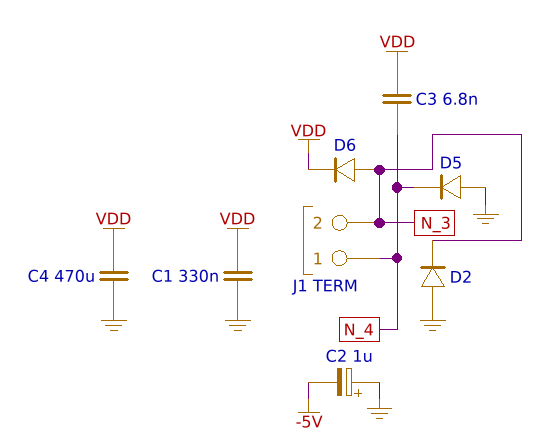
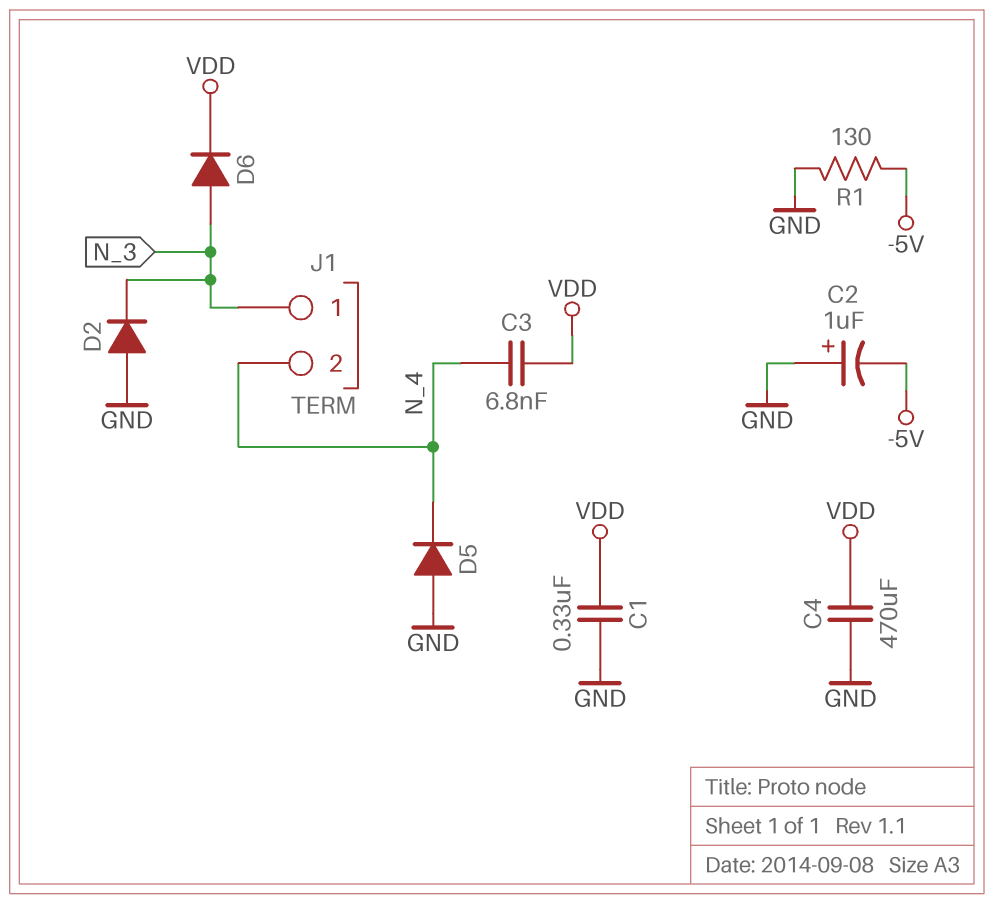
J1 pin 1: N_4 -> N_3
J1 pin 2: N_3 -> N_4
R1: none -> 130 (-5V, GND)

